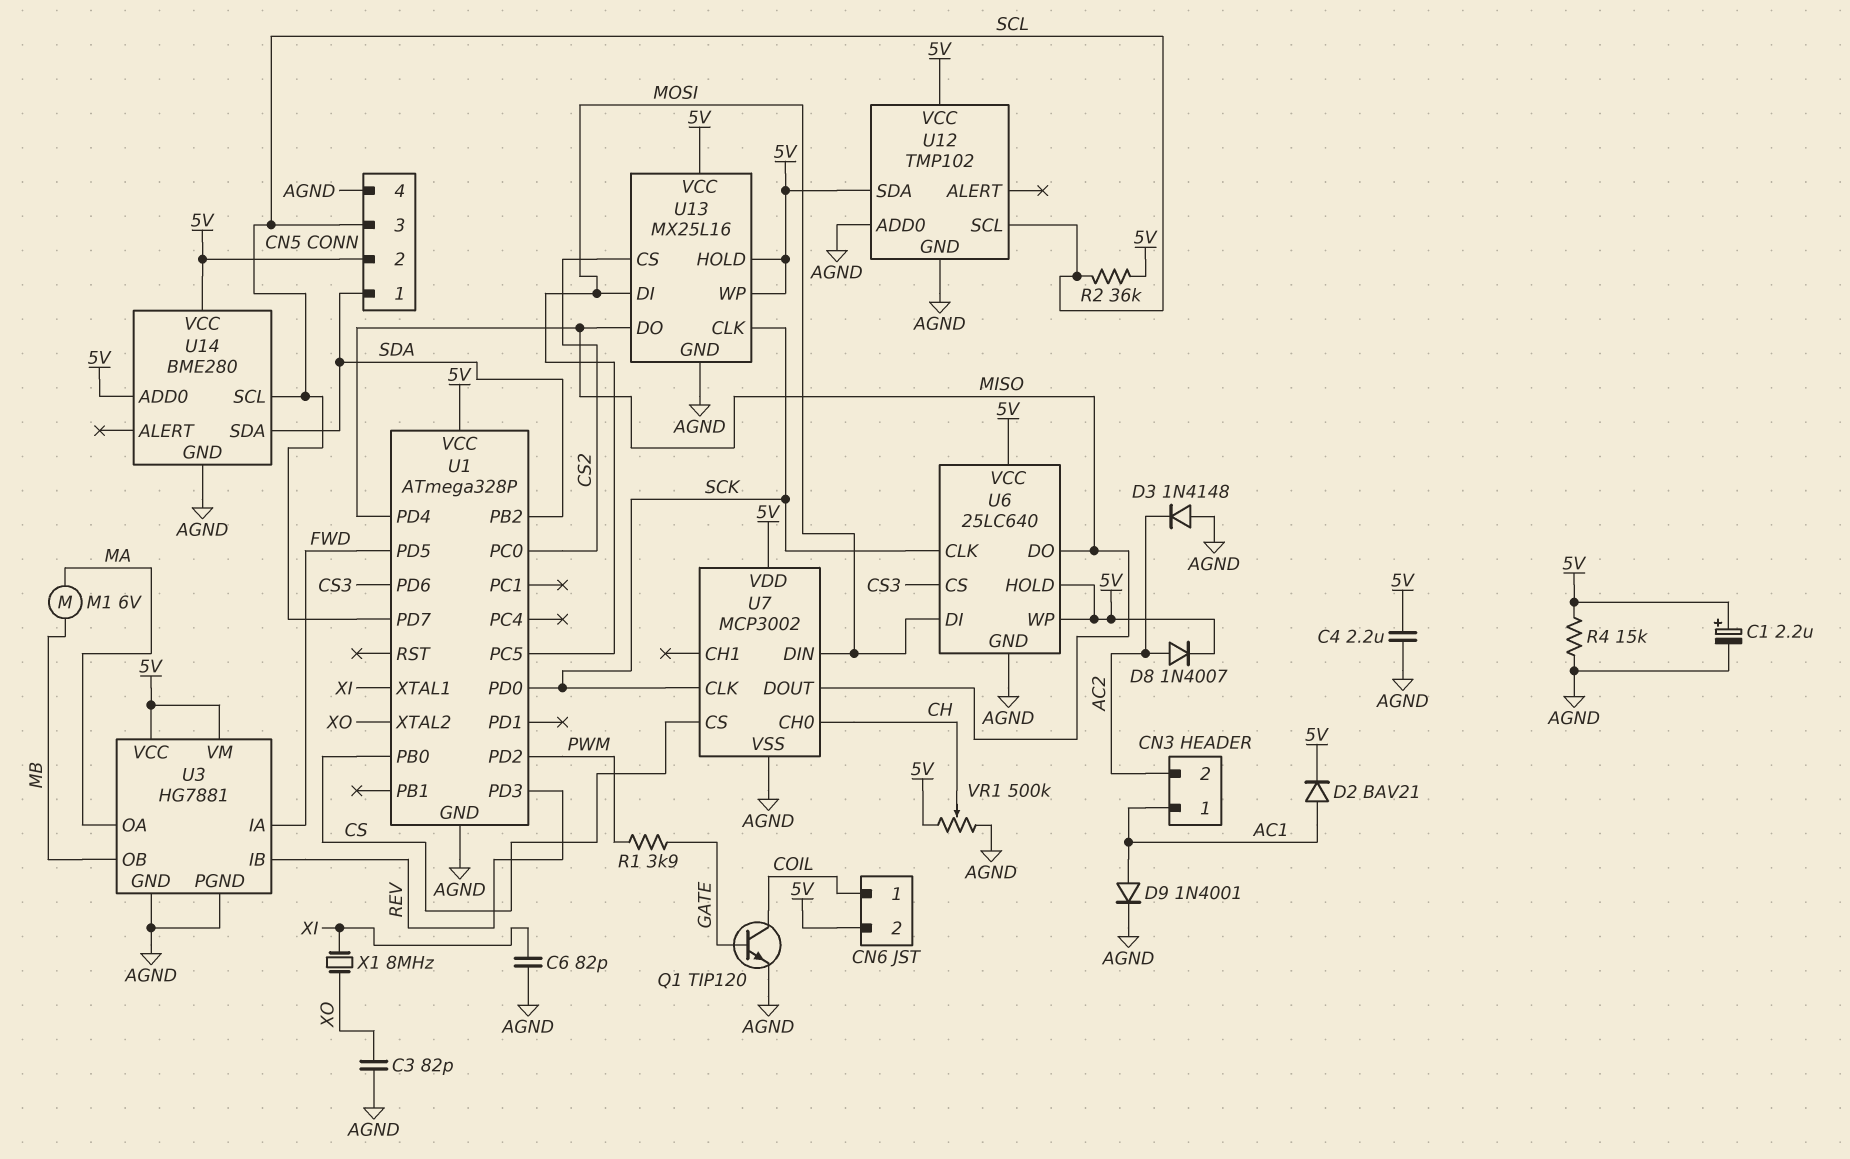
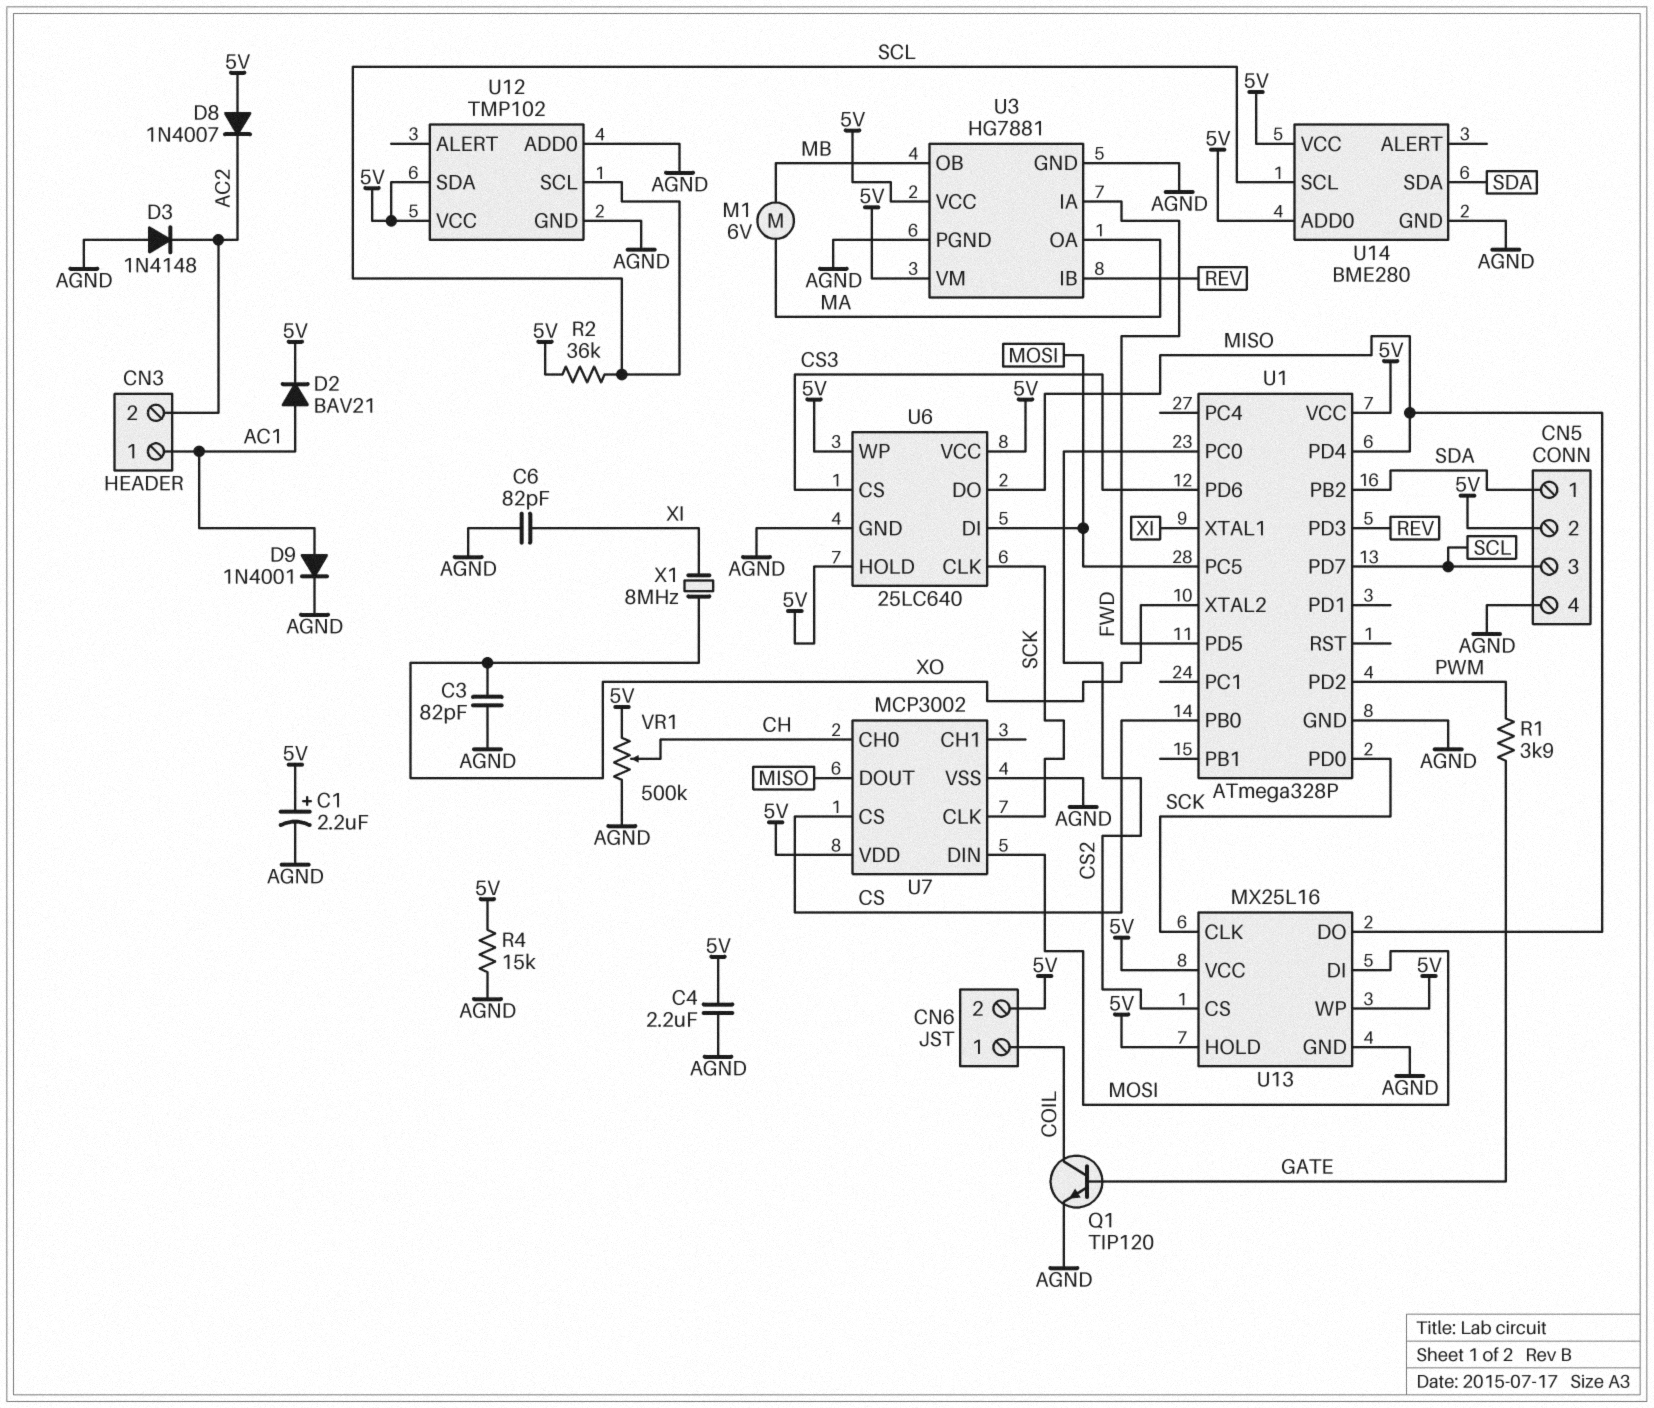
D8: diode 1N4007 (A AC2, K 5V) -> diode 1N4007 (A 5V, K AC2)

